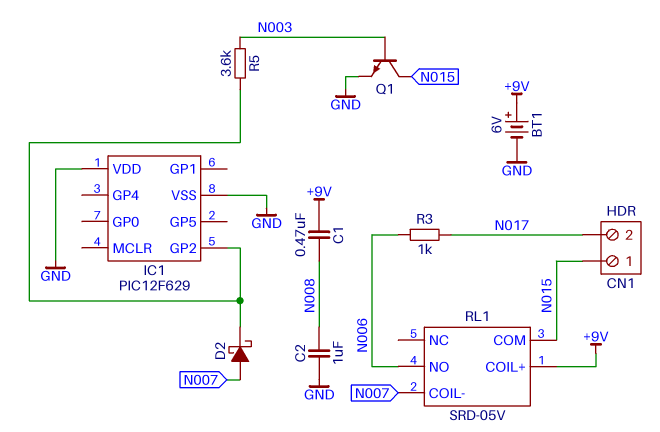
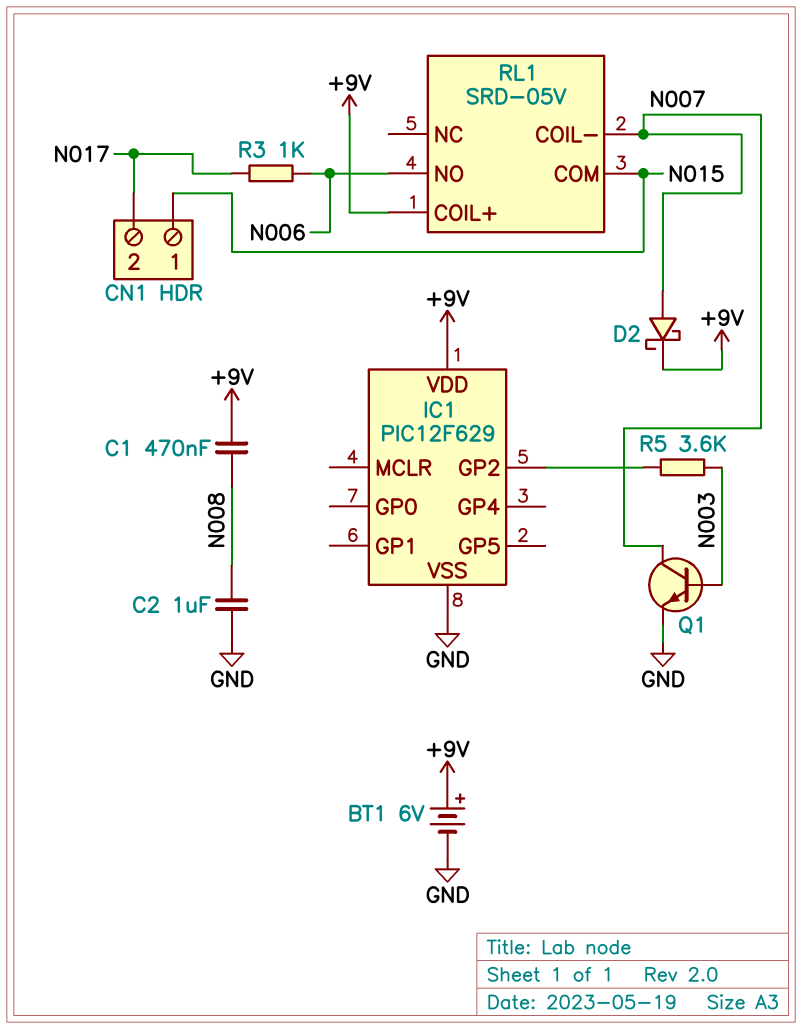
D2: schottky (A N007, K IC1/GP2) -> schottky (A N007, K +9V)
IC1 pin VDD: GND -> +9V
Q1: NPN (B N003, C N015, E GND) -> NPN (B N003, C N007, E GND)

